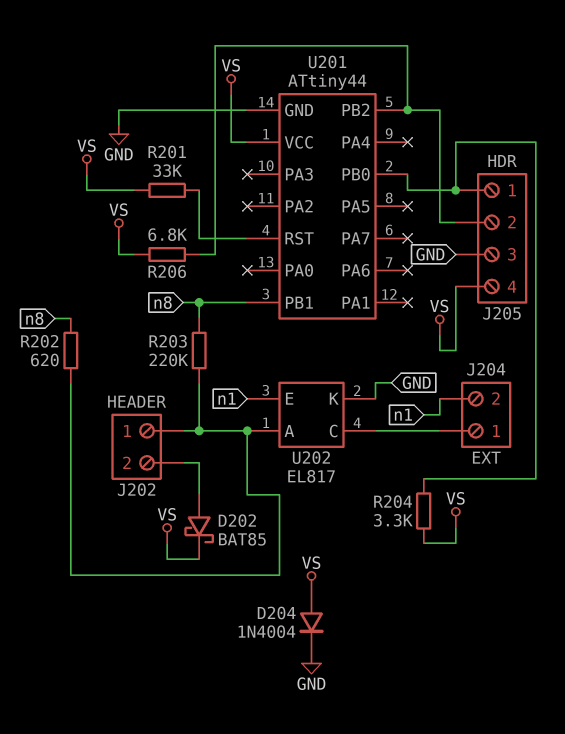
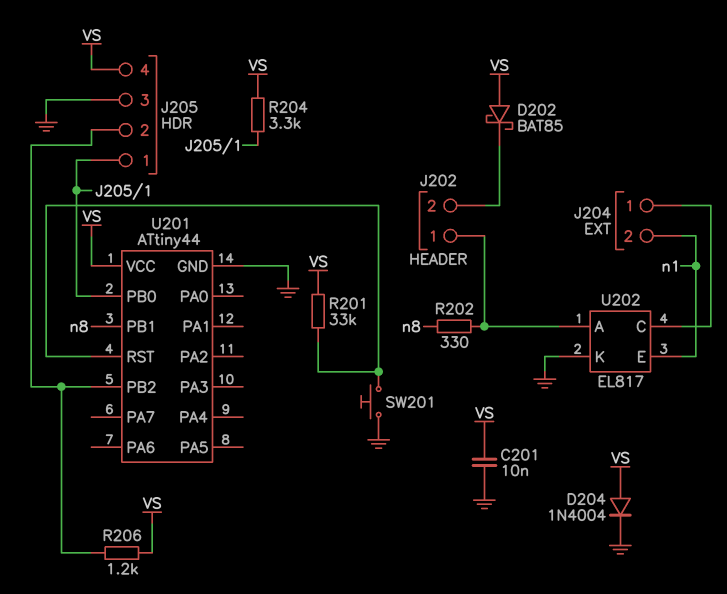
C201: none -> 10nF (GND, VS)
D202: schottky BAT85 (A J202/2, K VS) -> schottky BAT85 (A VS, K J202/2)
R202: 620 (J202/1, n8) -> 330 (J202/1, n8)
R203: 220k (J202/1, n8) -> none
R206: 6.8k (J205/2, VS) -> 1.2k (J205/2, VS)
SW201: none -> button (GND, U201/RST)

